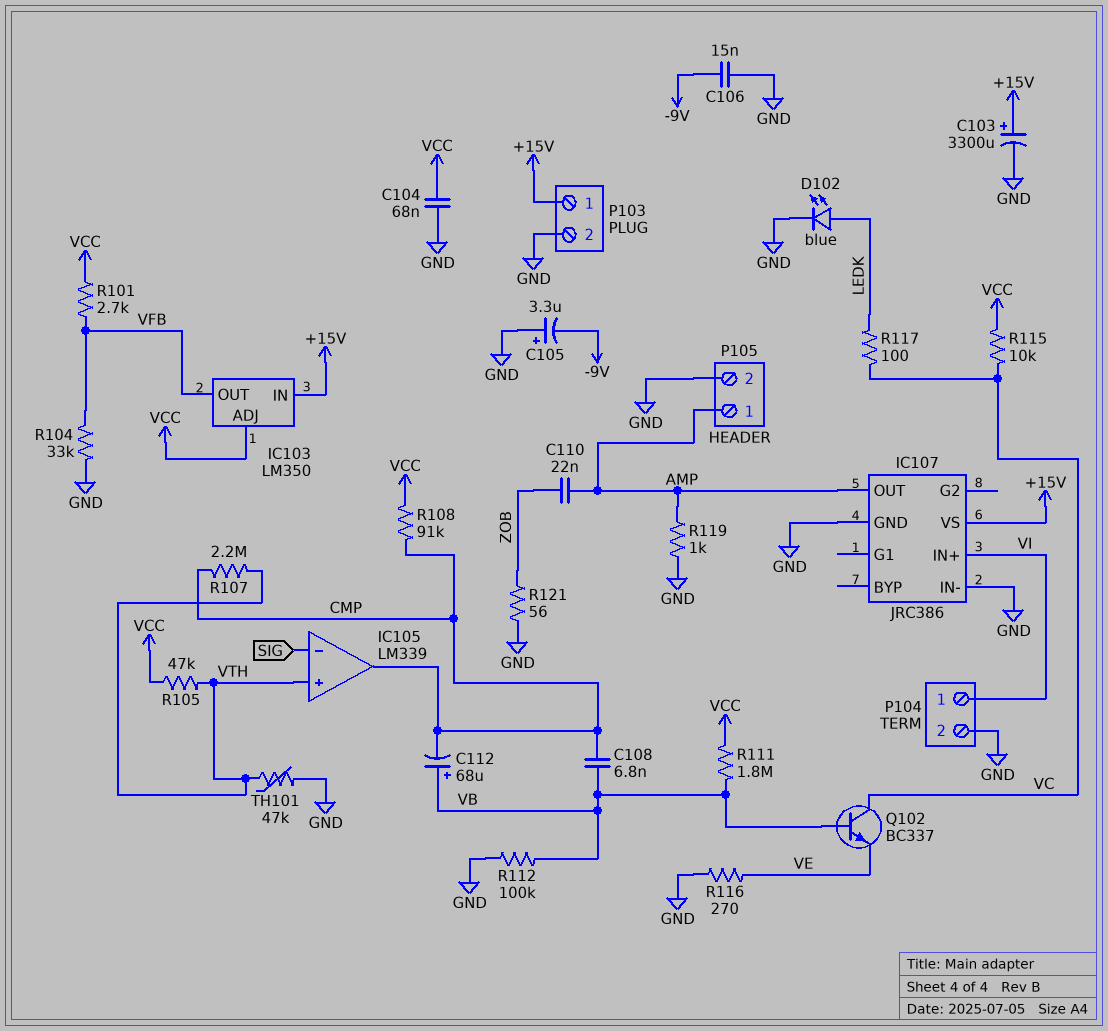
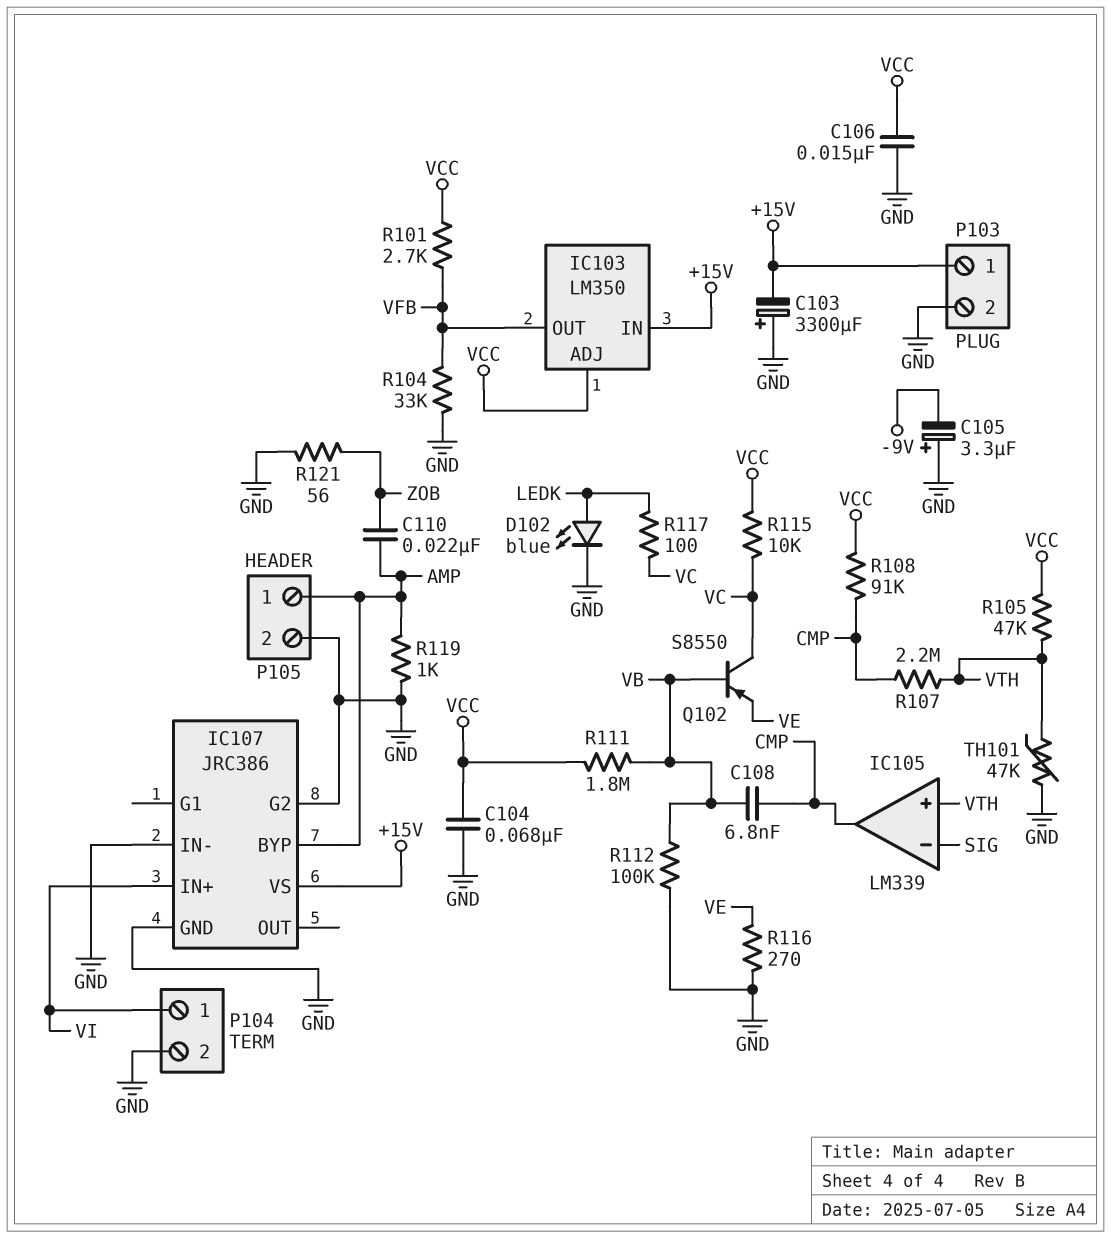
C103: 3300uF (plus +15V, minus GND) -> 3300uF (plus GND, minus +15V)
C106: 15nF (-9V, GND) -> 15nF (GND, VCC)
C112: 68uF (plus VB, minus CMP) -> none
IC107 pin BYP: none -> AMP
IC107 pin G2: none -> GND
IC107 pin OUT: AMP -> none
Q102: NPN BC337 (B VB, C VC, E VE) -> PNP S8550 (B VB, C VC, E VE)

